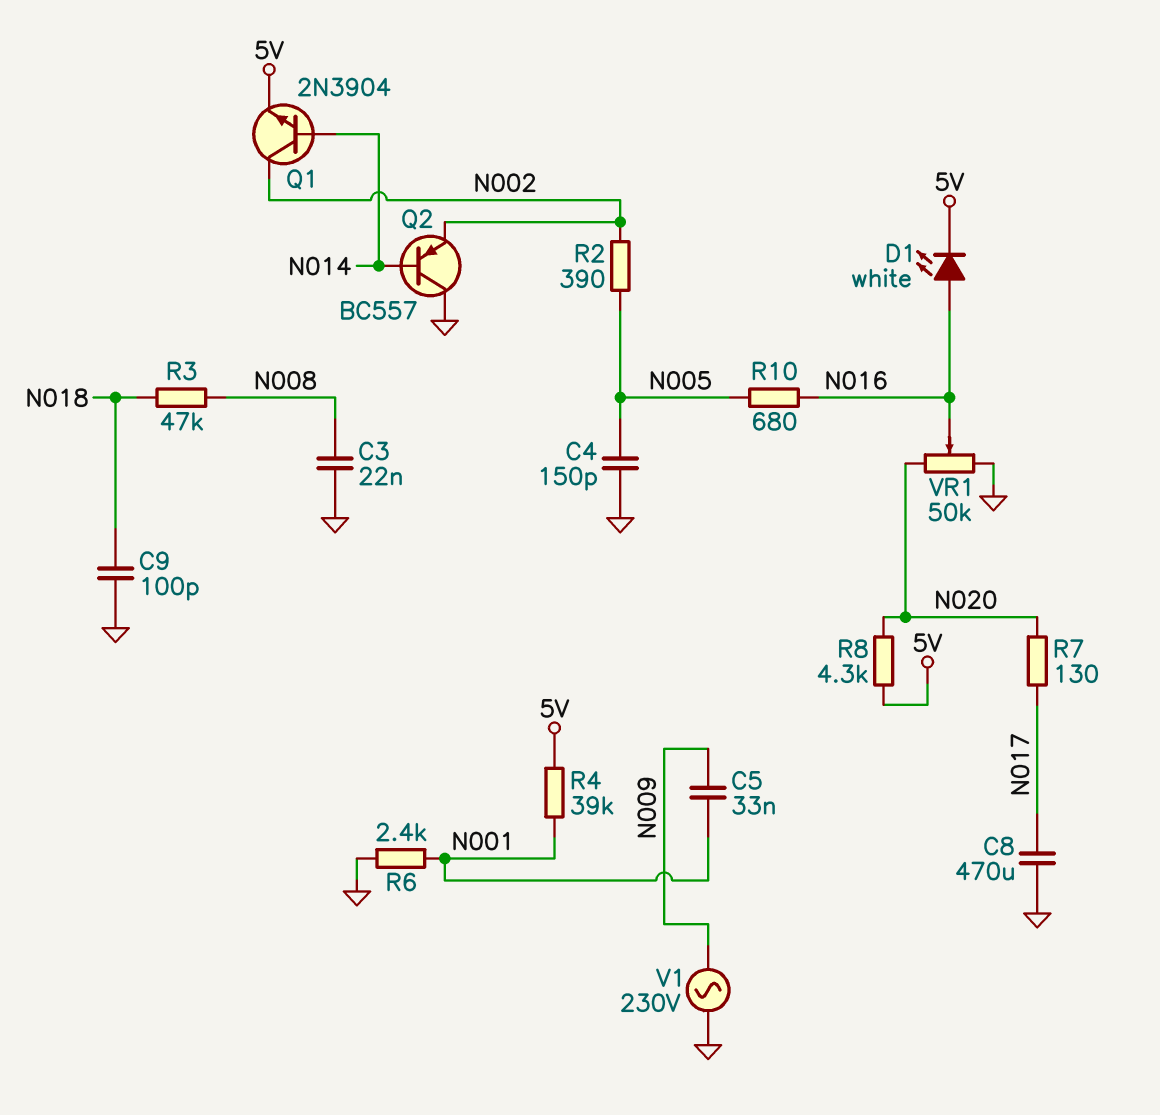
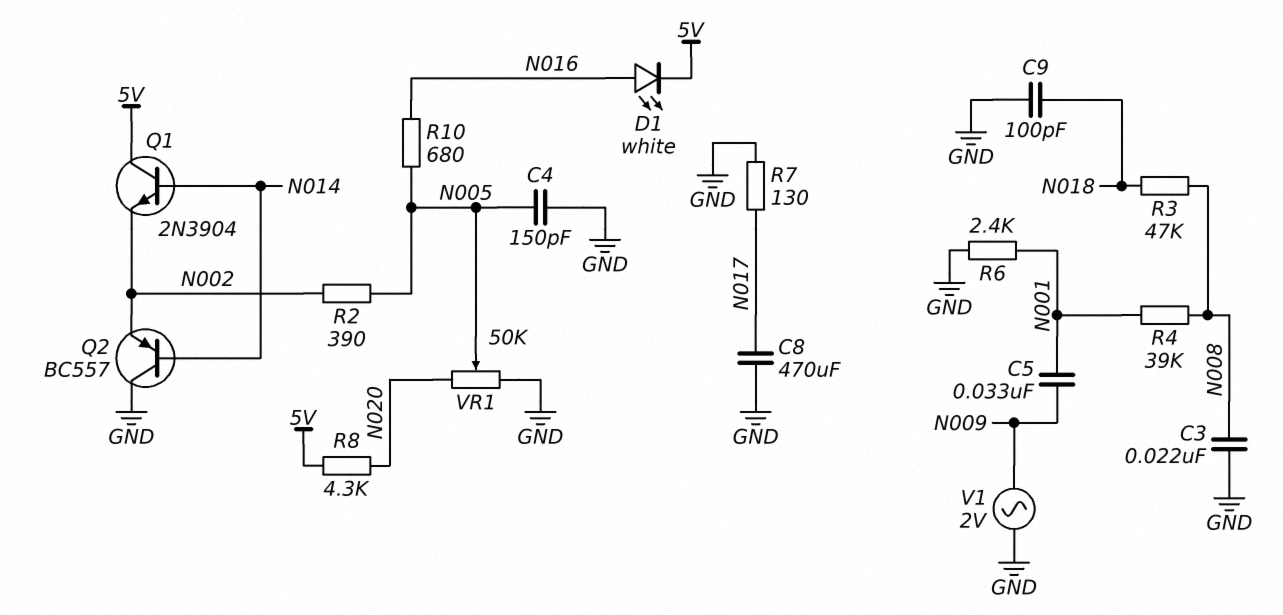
Q1: NPN 2N3904 (B N014, C N002, E 5V) -> NPN 2N3904 (B N014, C 5V, E N002)
R4: 39k (5V, N001) -> 39k (N001, N008)
R7: 130 (N017, N020) -> 130 (GND, N017)
V1: AC 230V (GND, N009) -> AC 2V (GND, N009)
VR1: 50k (GND, N020, wiper N016) -> 50k (GND, N020, wiper N005)

